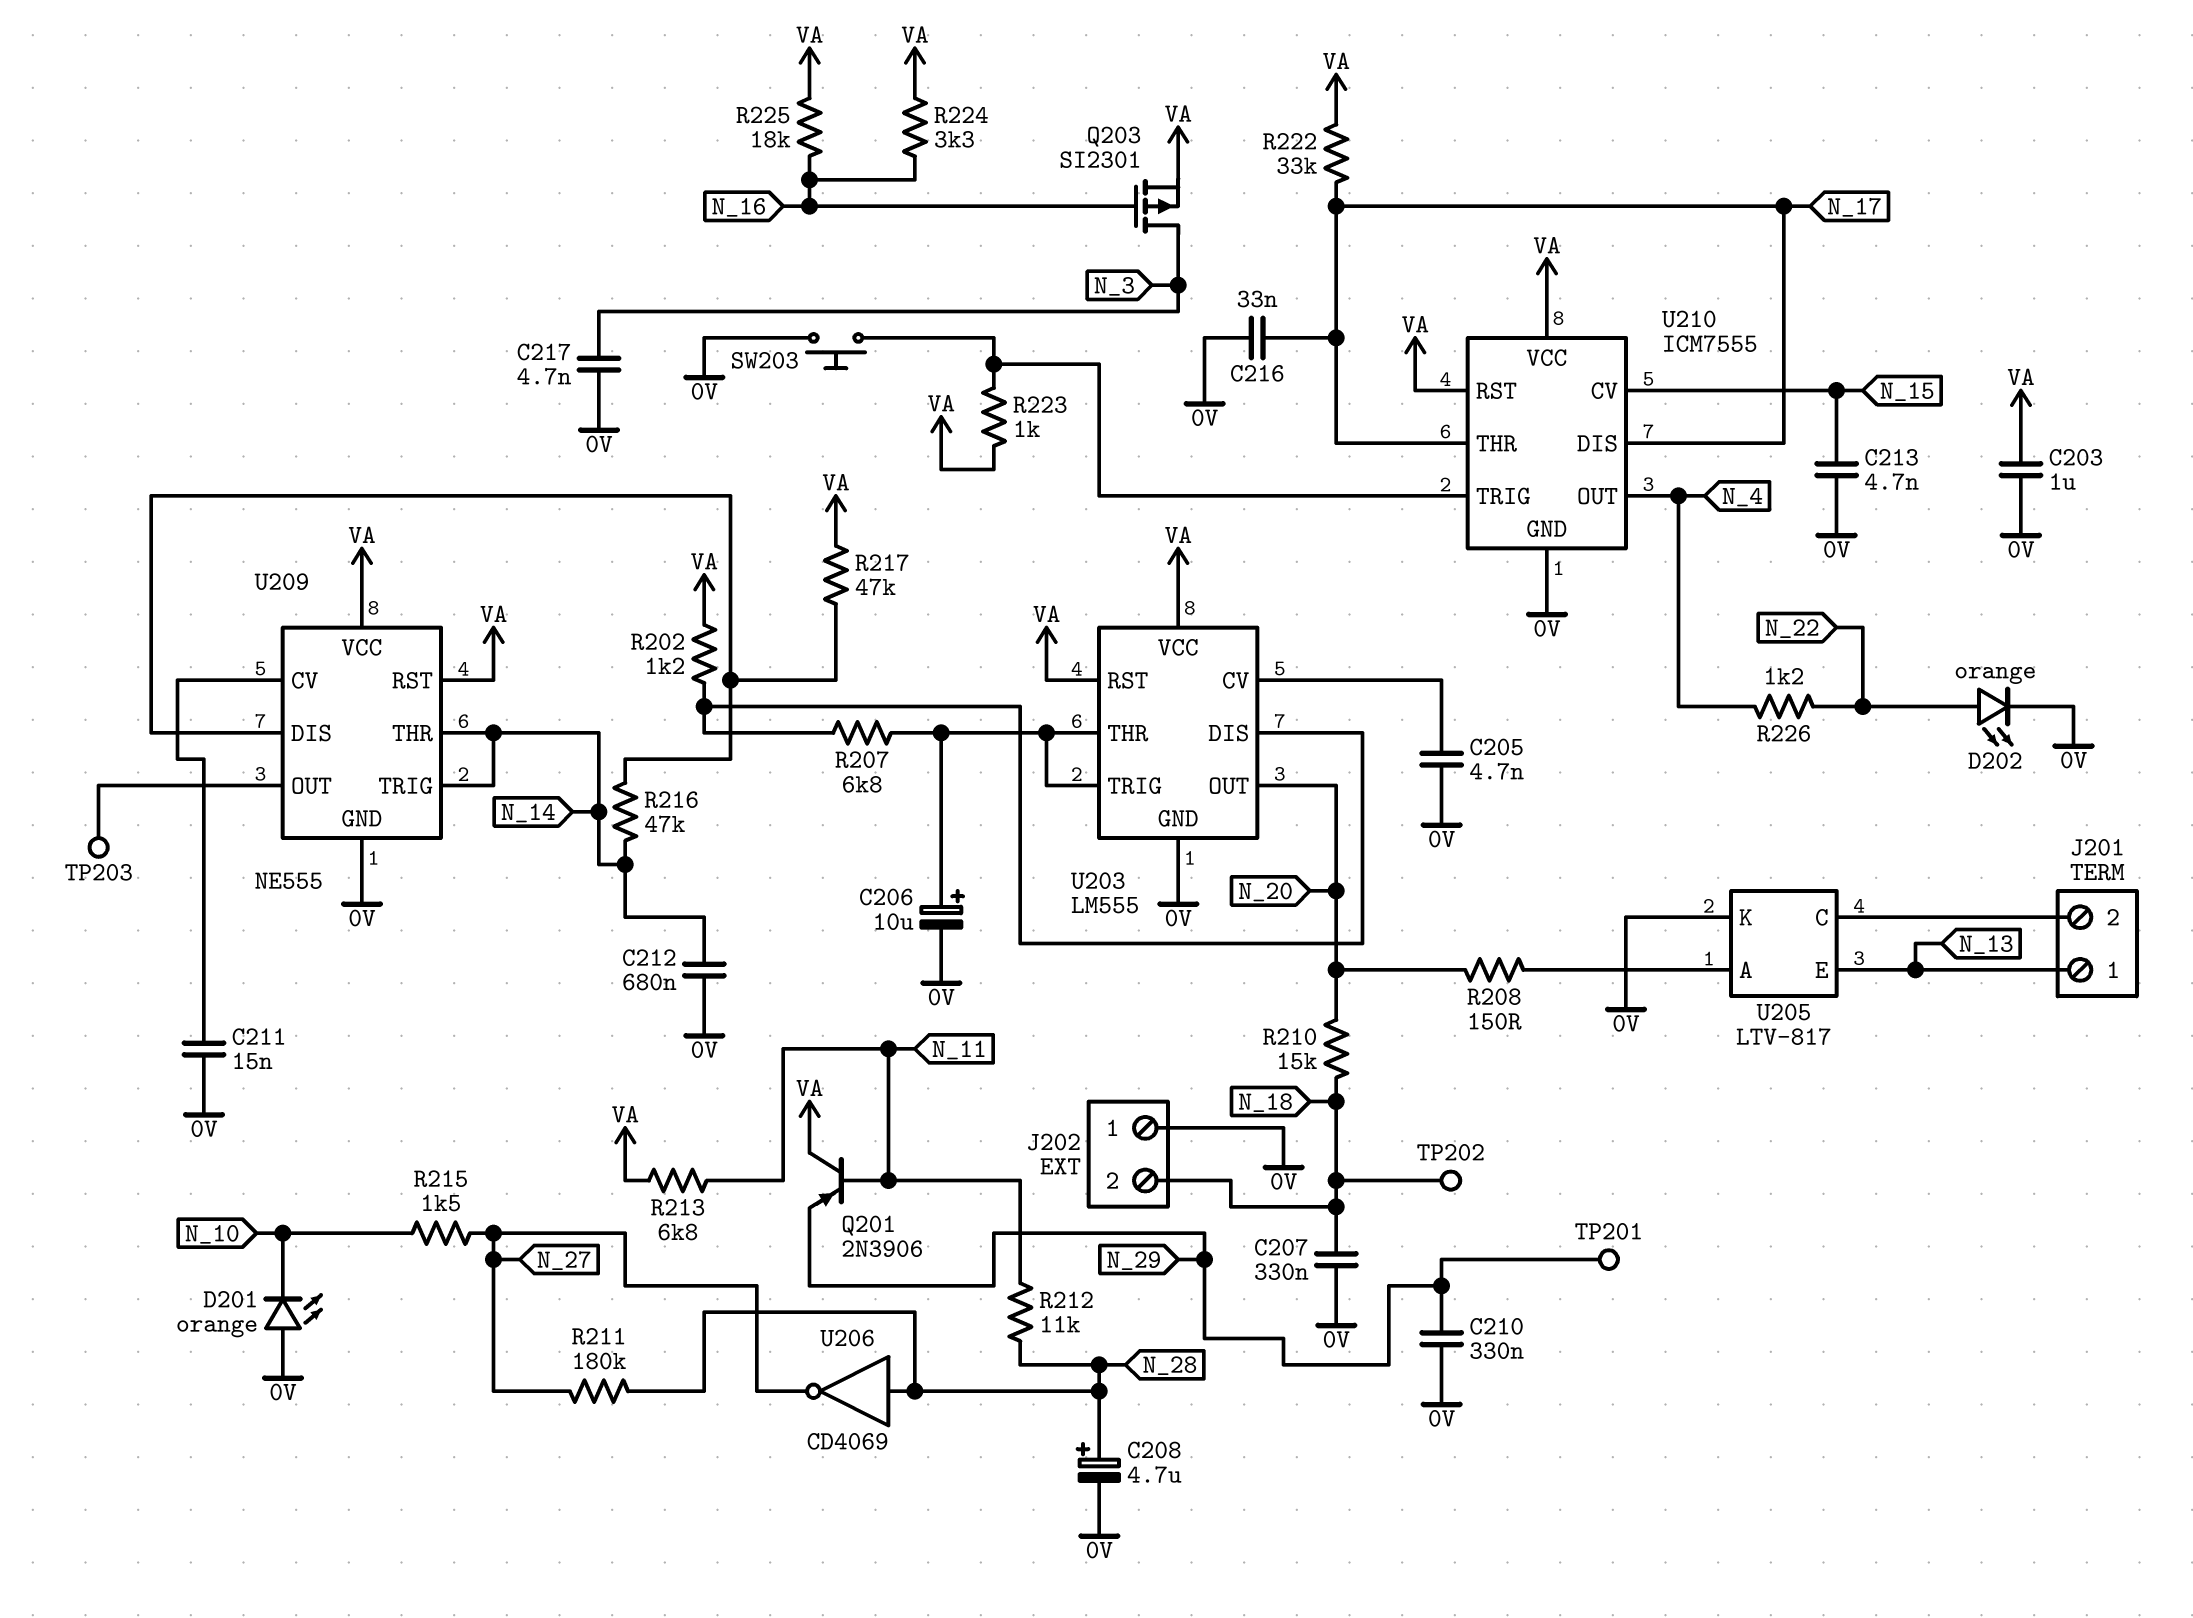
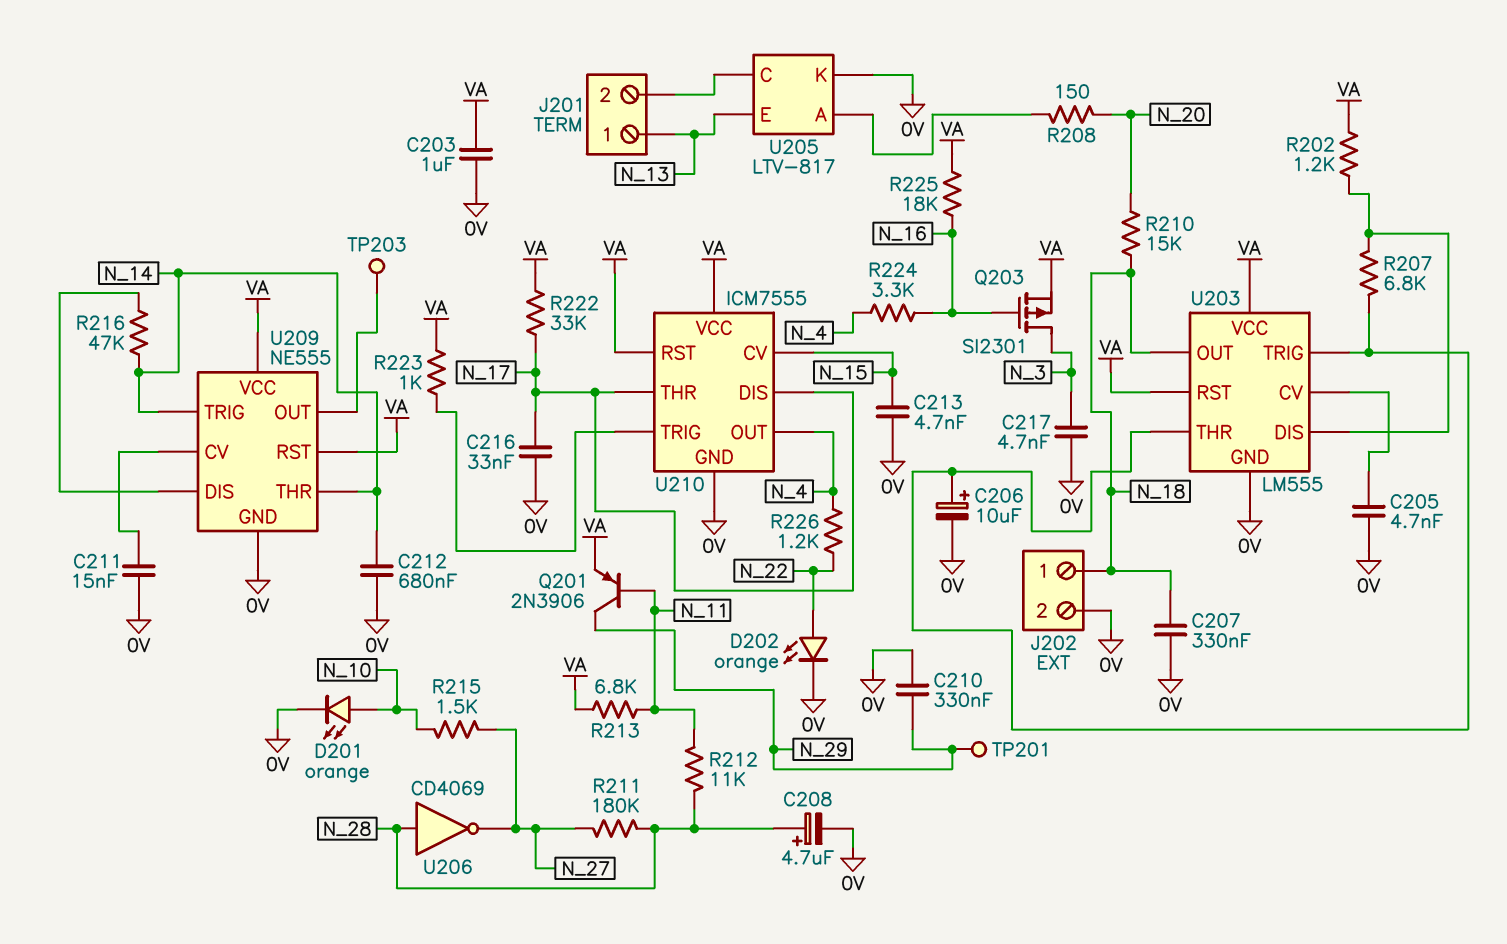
D201: LED orange (A 0V, K N_10) -> LED orange (A N_10, K 0V)
J202 pin 1: 0V -> N_18
J202 pin 2: N_18 -> 0V
Q201: PNP 2N3906 (B N_11, C VA, E N_29) -> PNP 2N3906 (B N_11, C N_29, E VA)
R217: 47k (U209/DIS, VA) -> none
R224: 3.3k (N_16, VA) -> 3.3k (N_4, N_16)
SW203: button (0V, U210/TRIG) -> none
TP202: test point (N_18) -> none
U203 pin OUT: N_20 -> N_18

